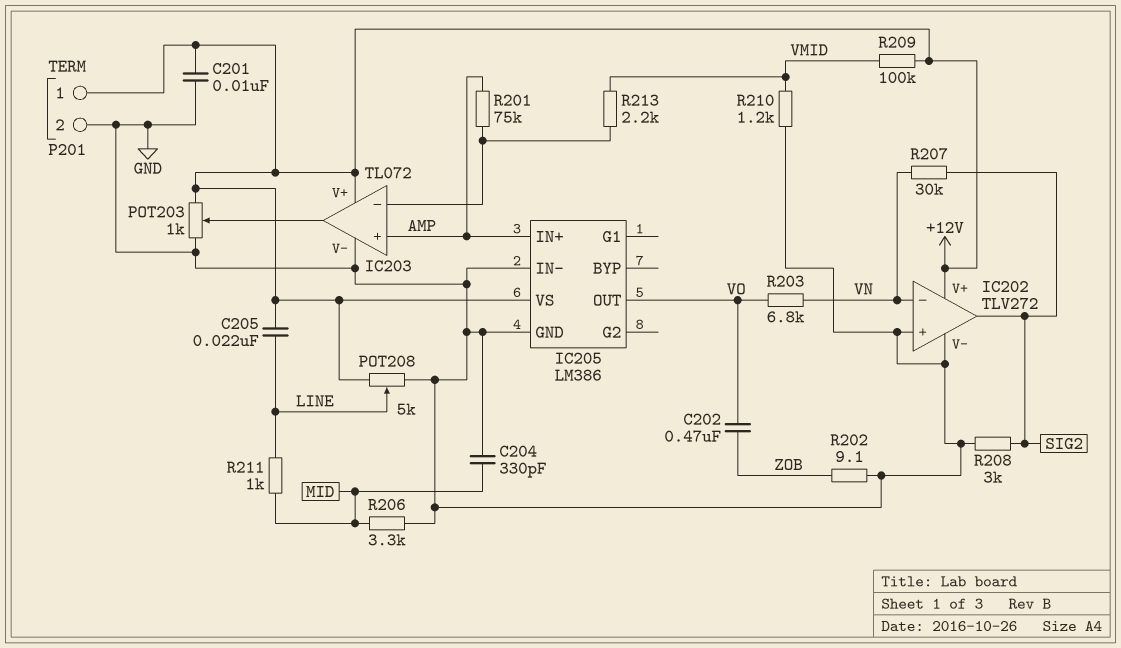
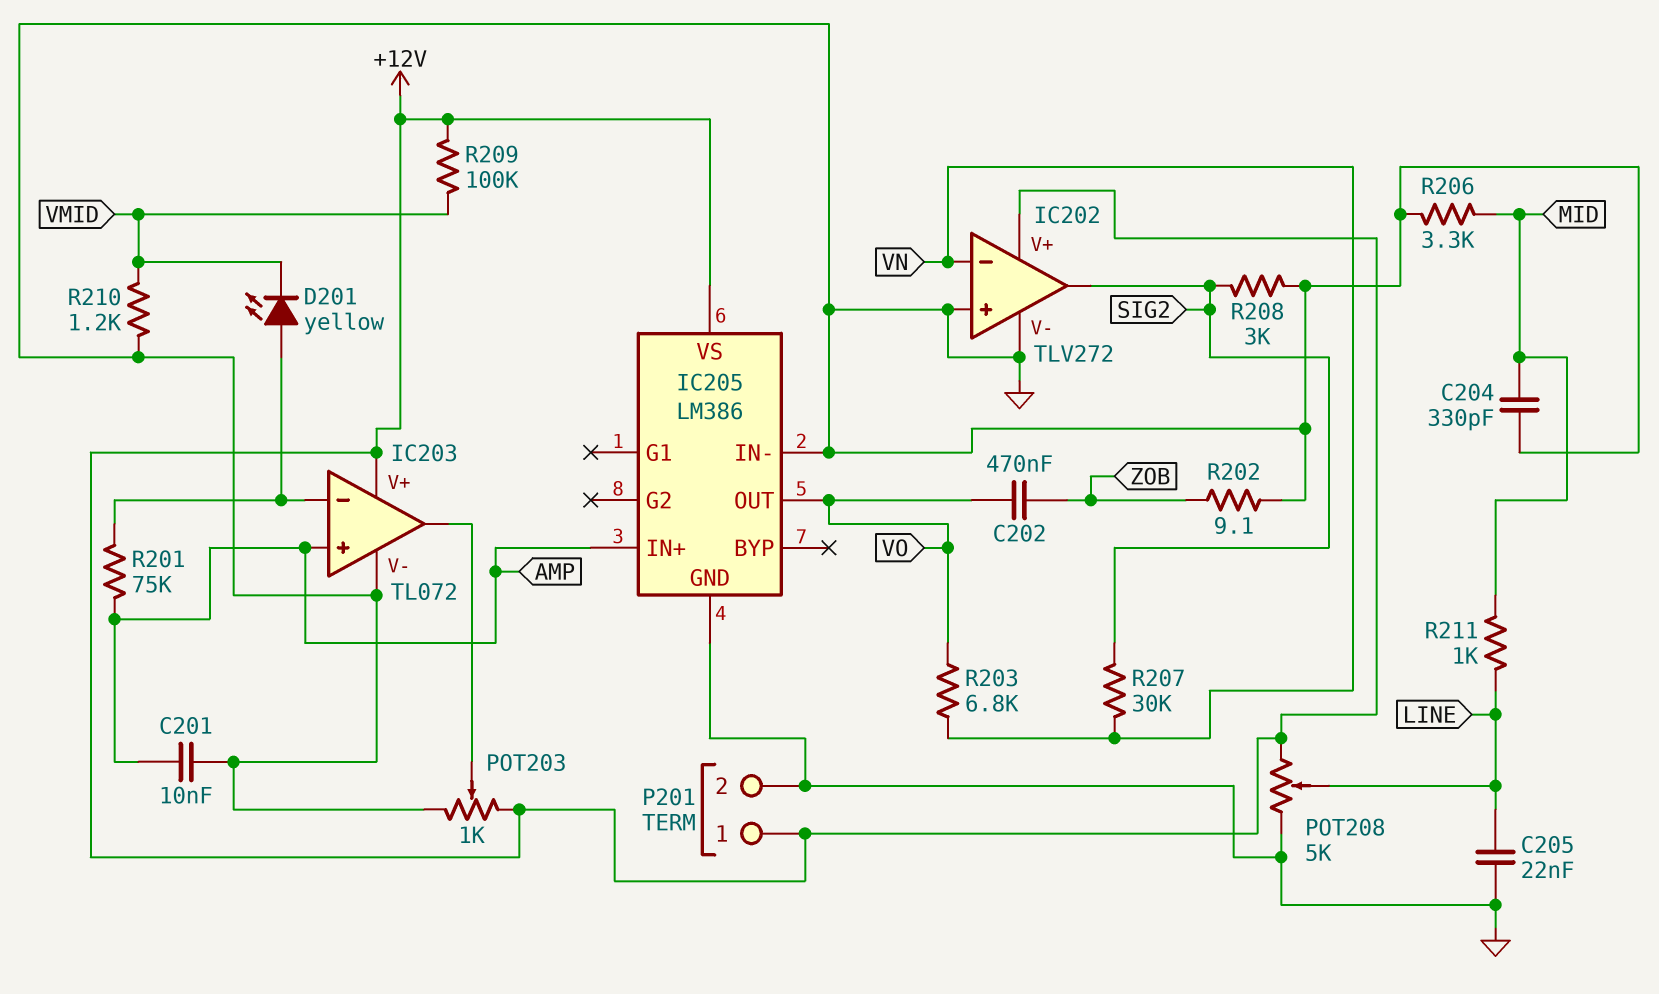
C201: 10nF (+12V, GND) -> 10nF (AMP, GND)
C205: 22nF (+12V, LINE) -> 22nF (GND, LINE)
D201: none -> LED yellow (A IC203/in-, K VMID)
R213: 2.2k (IC203/in-, VMID) -> none

